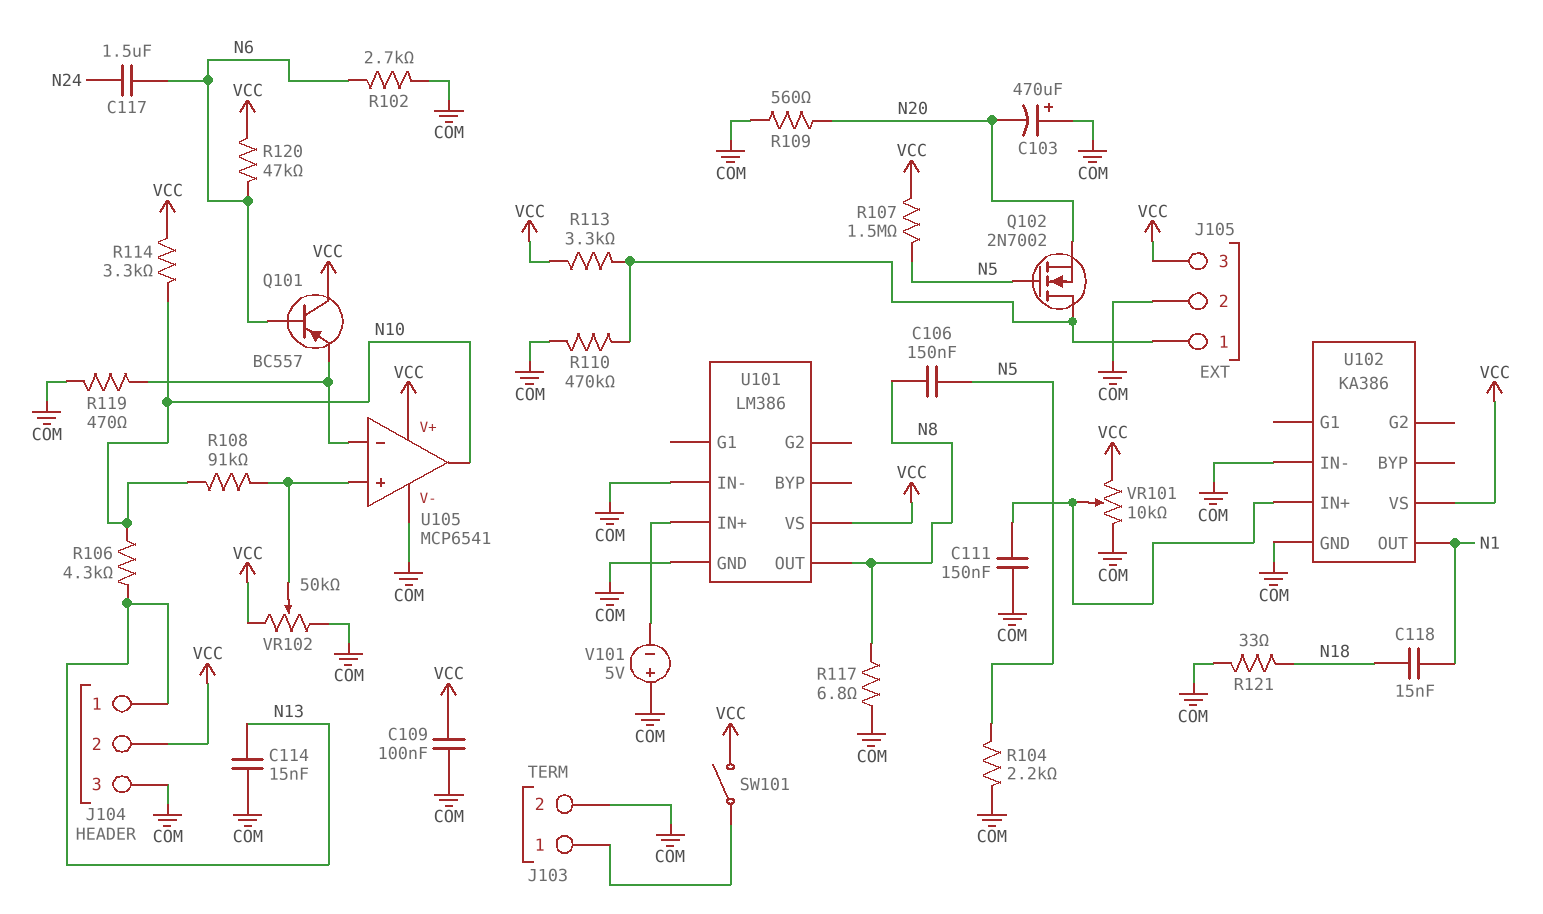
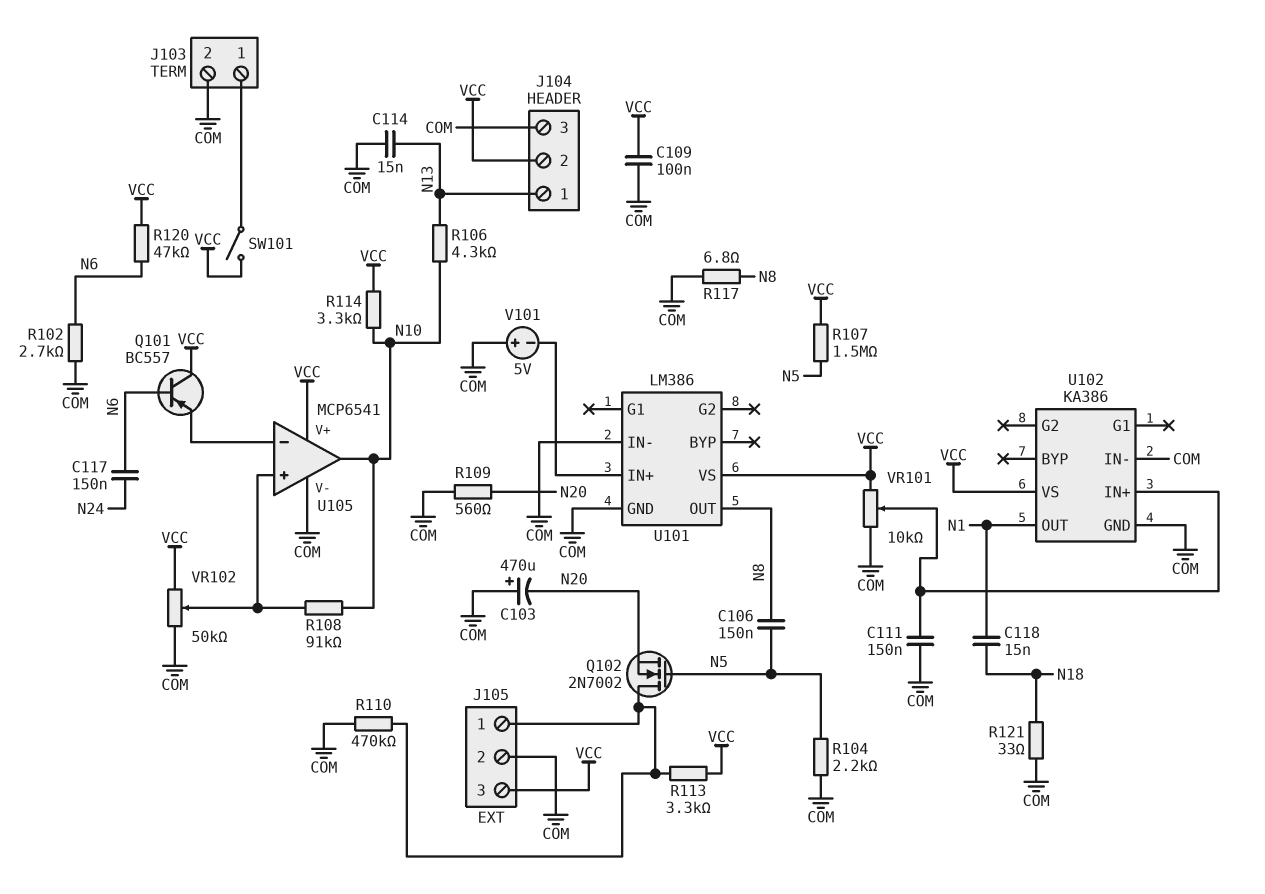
C117: 1.5uF (N6, N24) -> 150nF (N6, N24)
R119: 470 (COM, U105/in-) -> none

